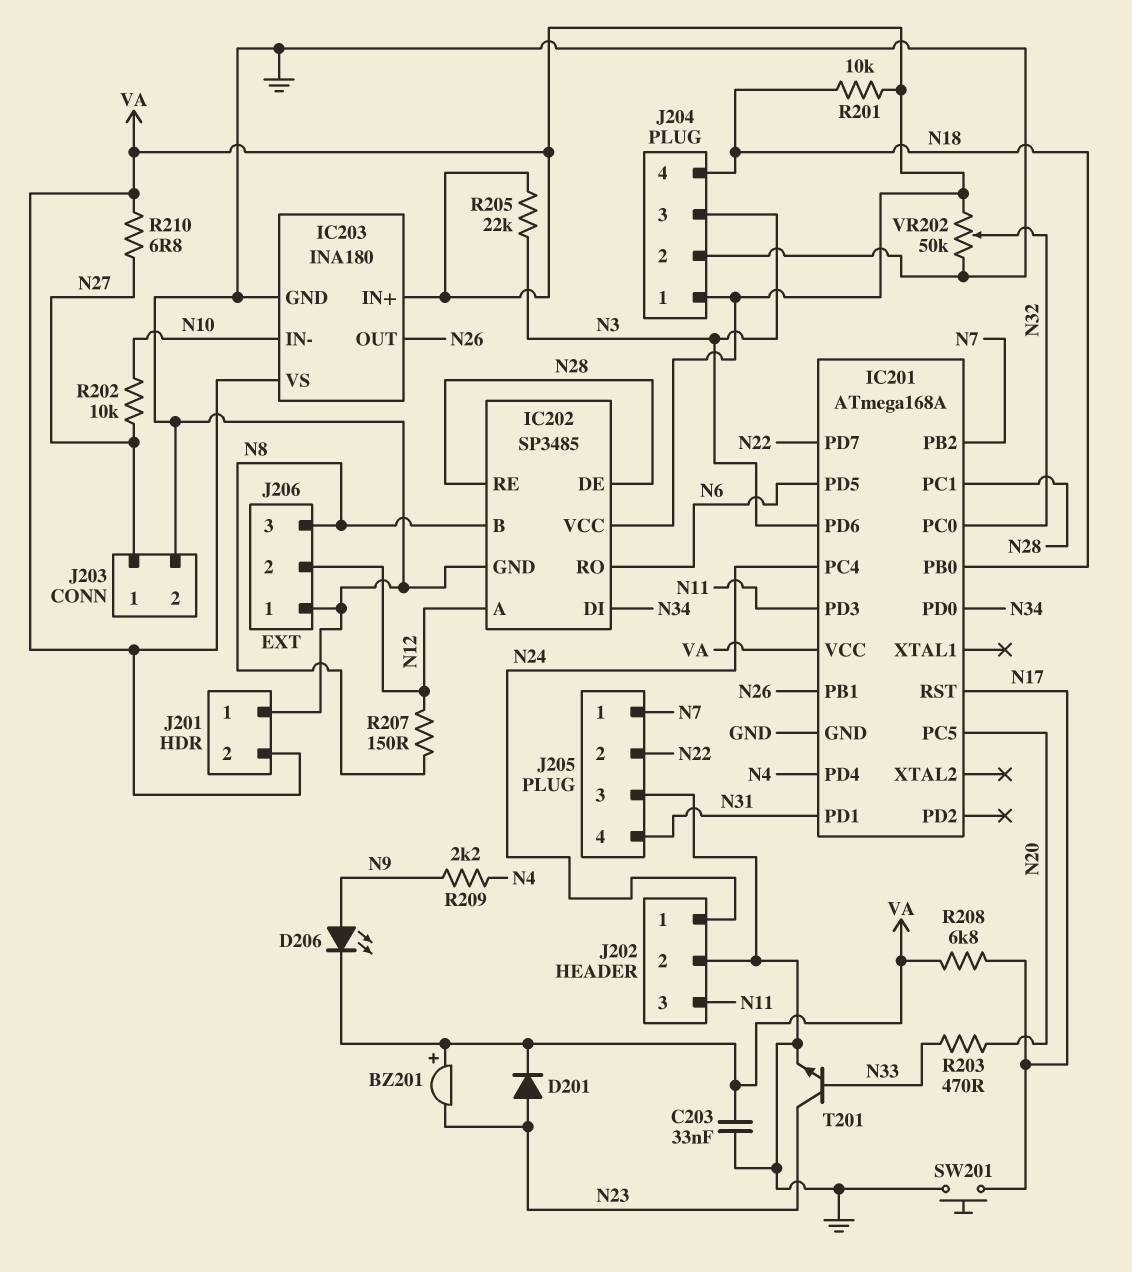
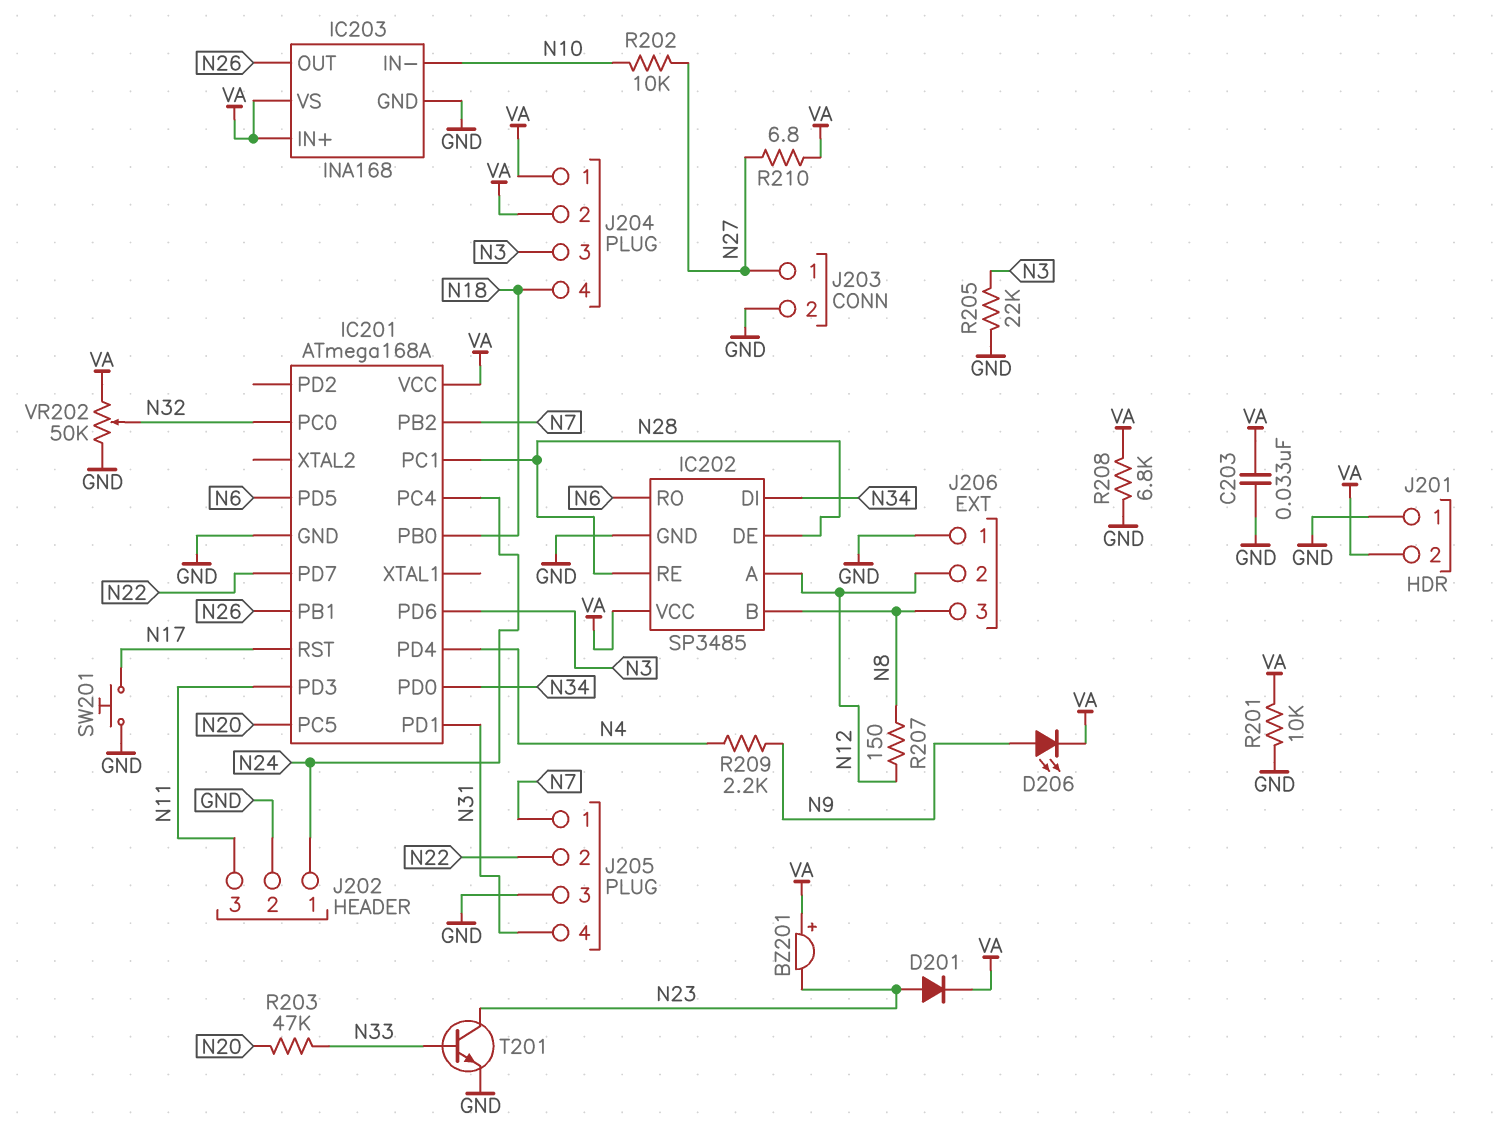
IC203: INA180 -> INA168
J204 pin 2: GND -> VA
R201: 10k (N18, VA) -> 10k (GND, VA)
R203: 470 (N20, N33) -> 47k (N20, N33)
R205: 22k (N3, VA) -> 22k (GND, N3)
R208: 6.8k (N17, VA) -> 6.8k (GND, VA)

